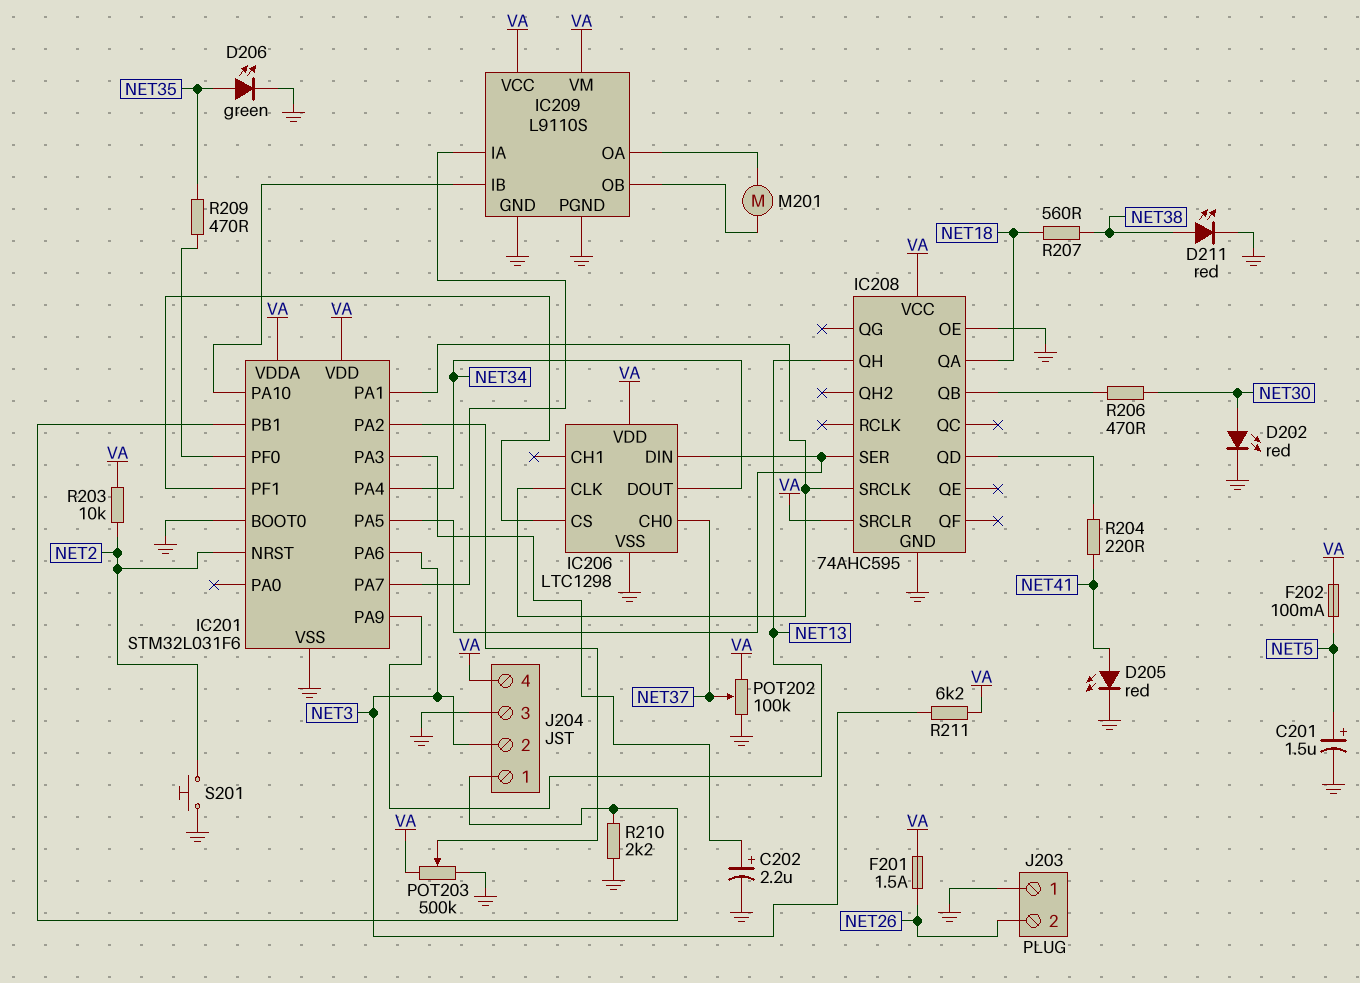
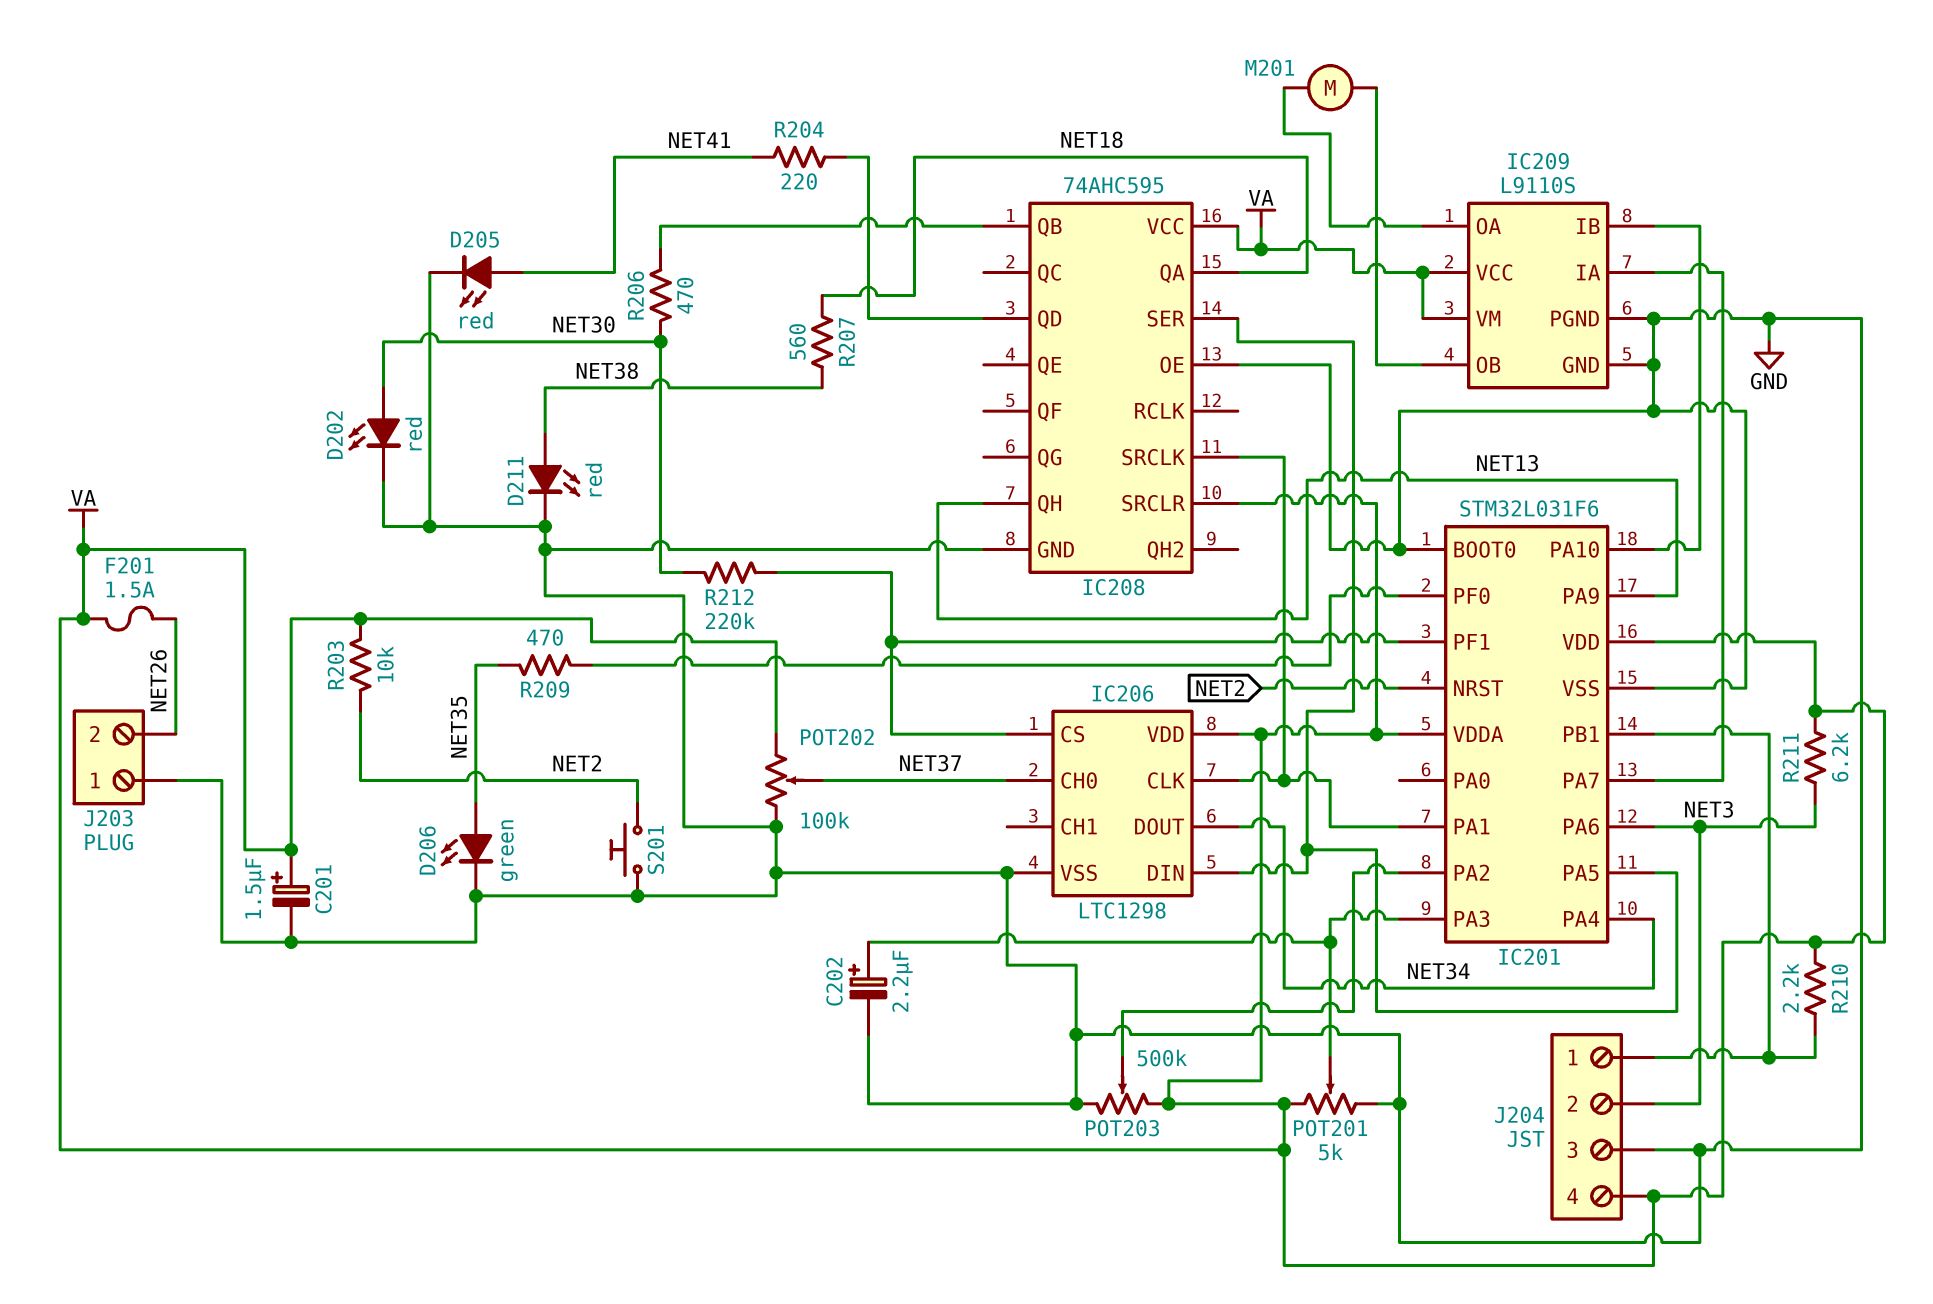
C201: 1.5uF (plus NET5, minus GND) -> 1.5uF (plus VA, minus GND)
F202: 100mA (NET5, VA) -> none
POT201: none -> 5k (GND, VA, wiper IC201/PA3)
R210: 2.2k (GND, IC201/PB1) -> 2.2k (IC201/PB1, VA)
R212: none -> 220k (IC201/PF1, NET30)

